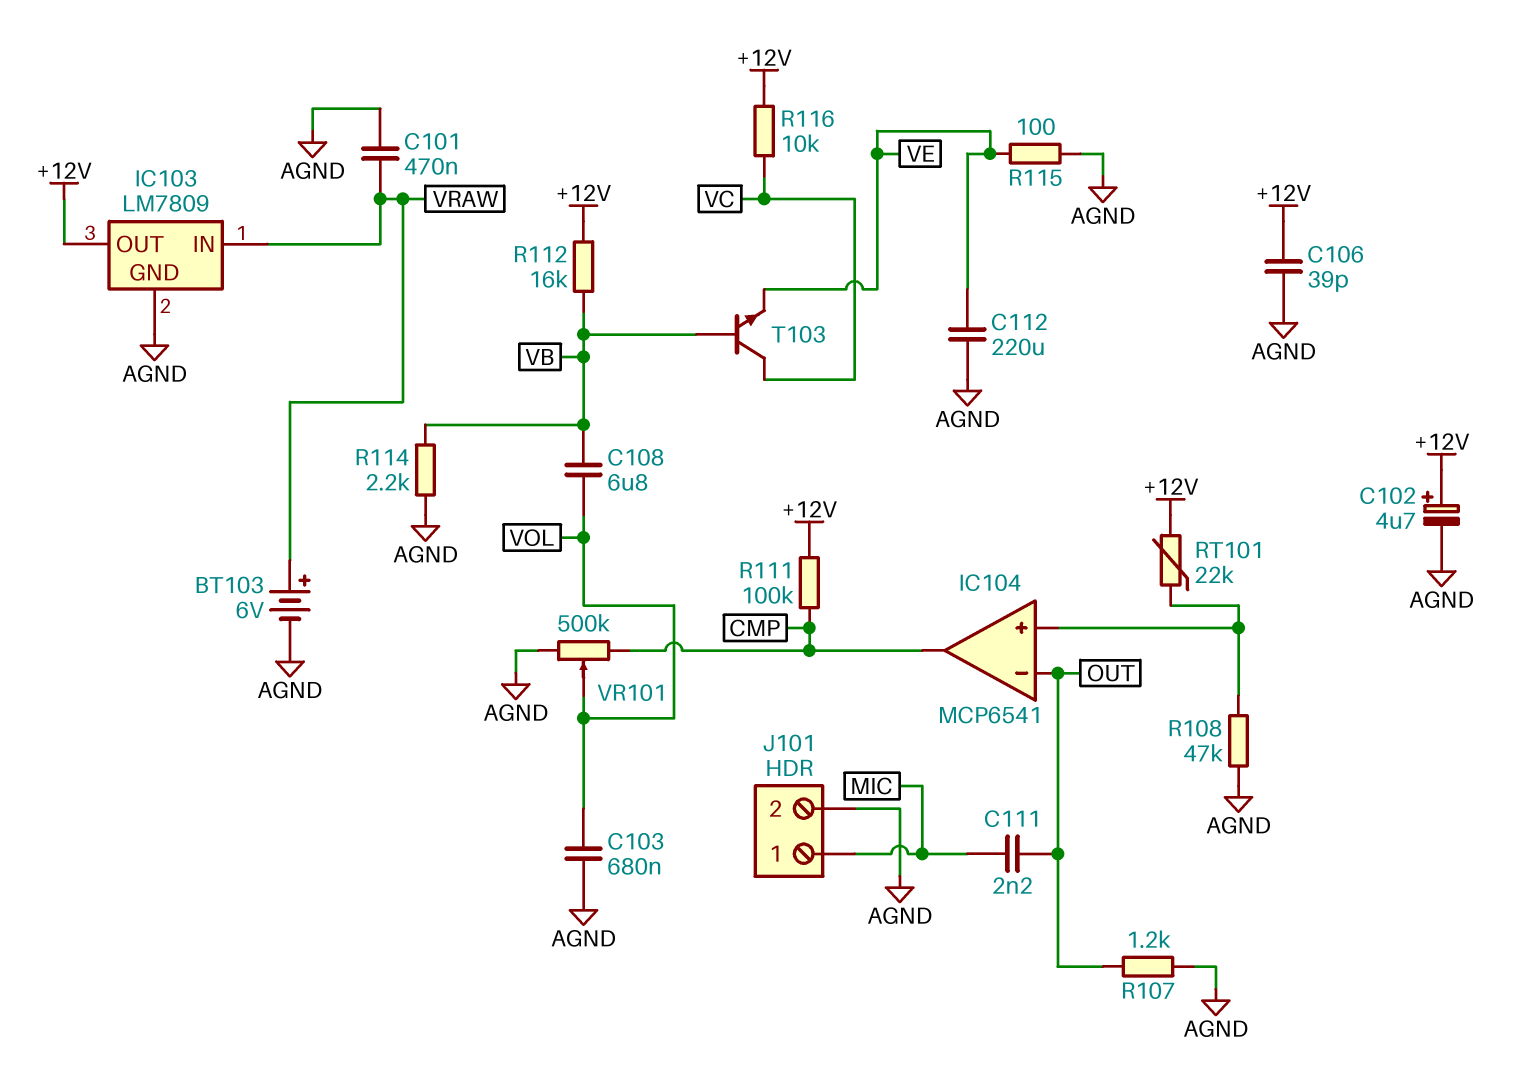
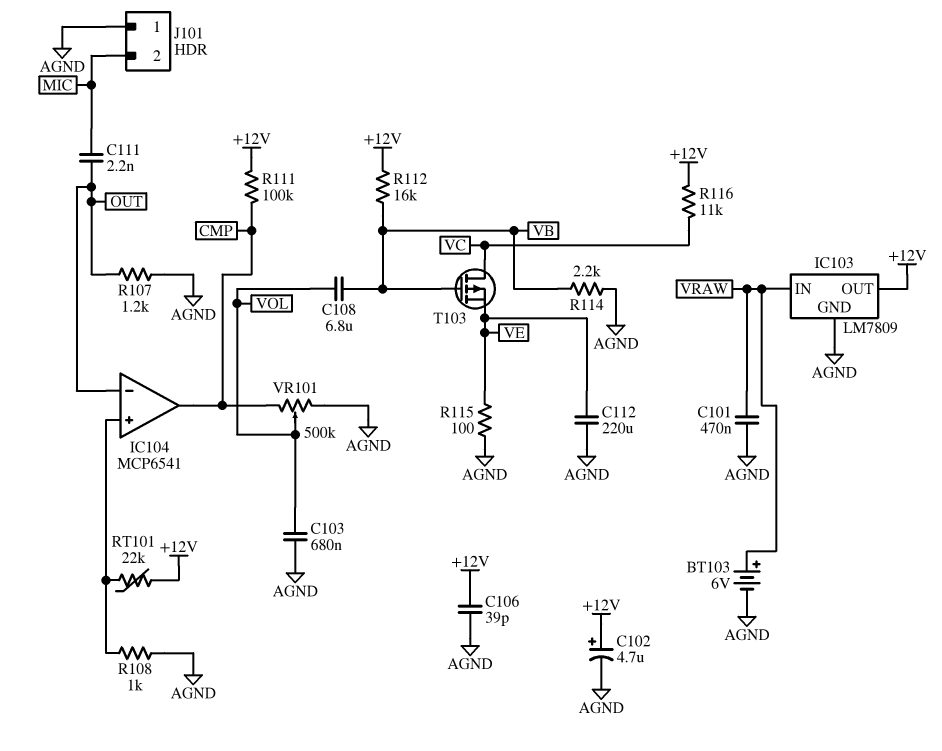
J101 pin 1: MIC -> AGND
J101 pin 2: AGND -> MIC
R108: 47k (AGND, IC104/in+) -> 1k (AGND, IC104/in+)
R116: 10k (+12V, VC) -> 11k (+12V, VC)
T103: NPN (B VB, C VC, E VE) -> PMOS (G VB, D VC, S VE)

